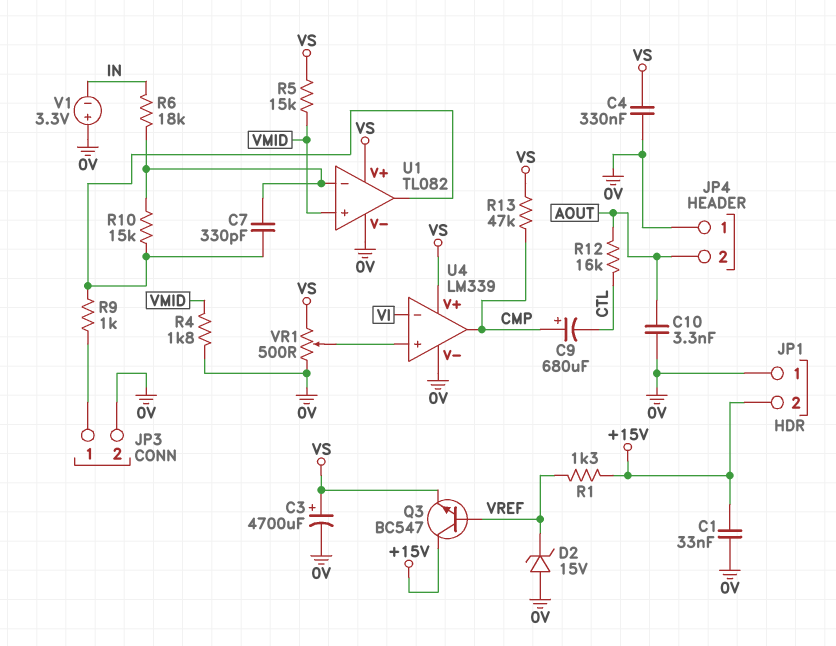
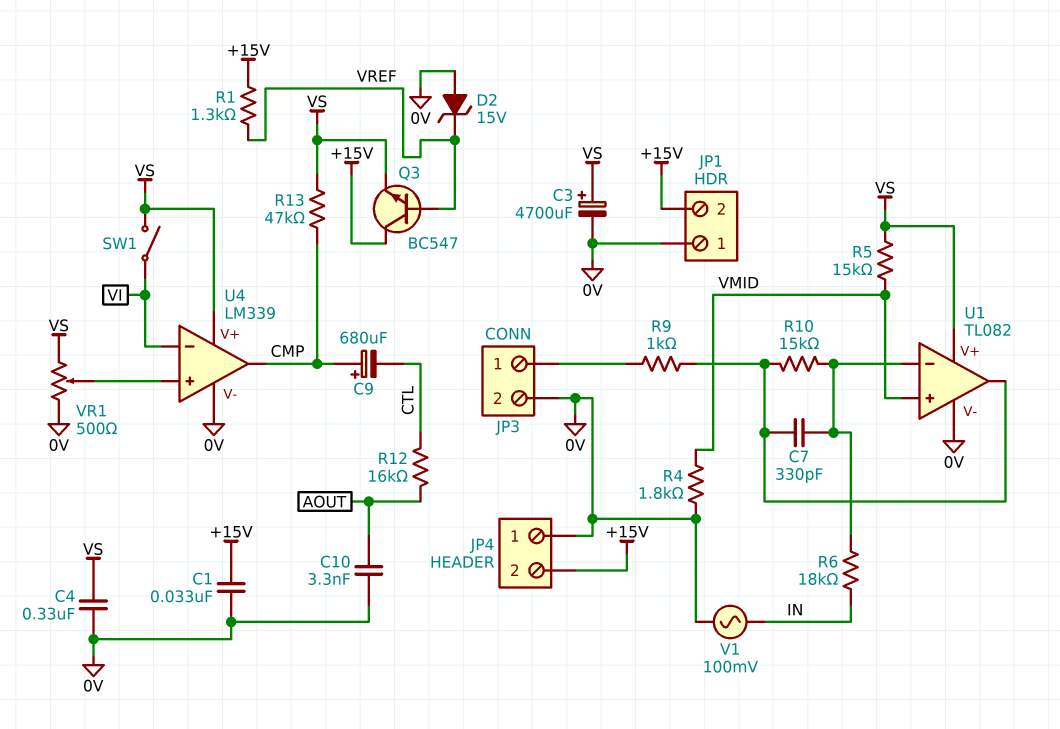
JP4 pin 2: AOUT -> +15V
SW1: none -> switch (VI, VS)
V1: 3.3V (plus 0V, minus IN) -> AC 100mV (0V, IN)

